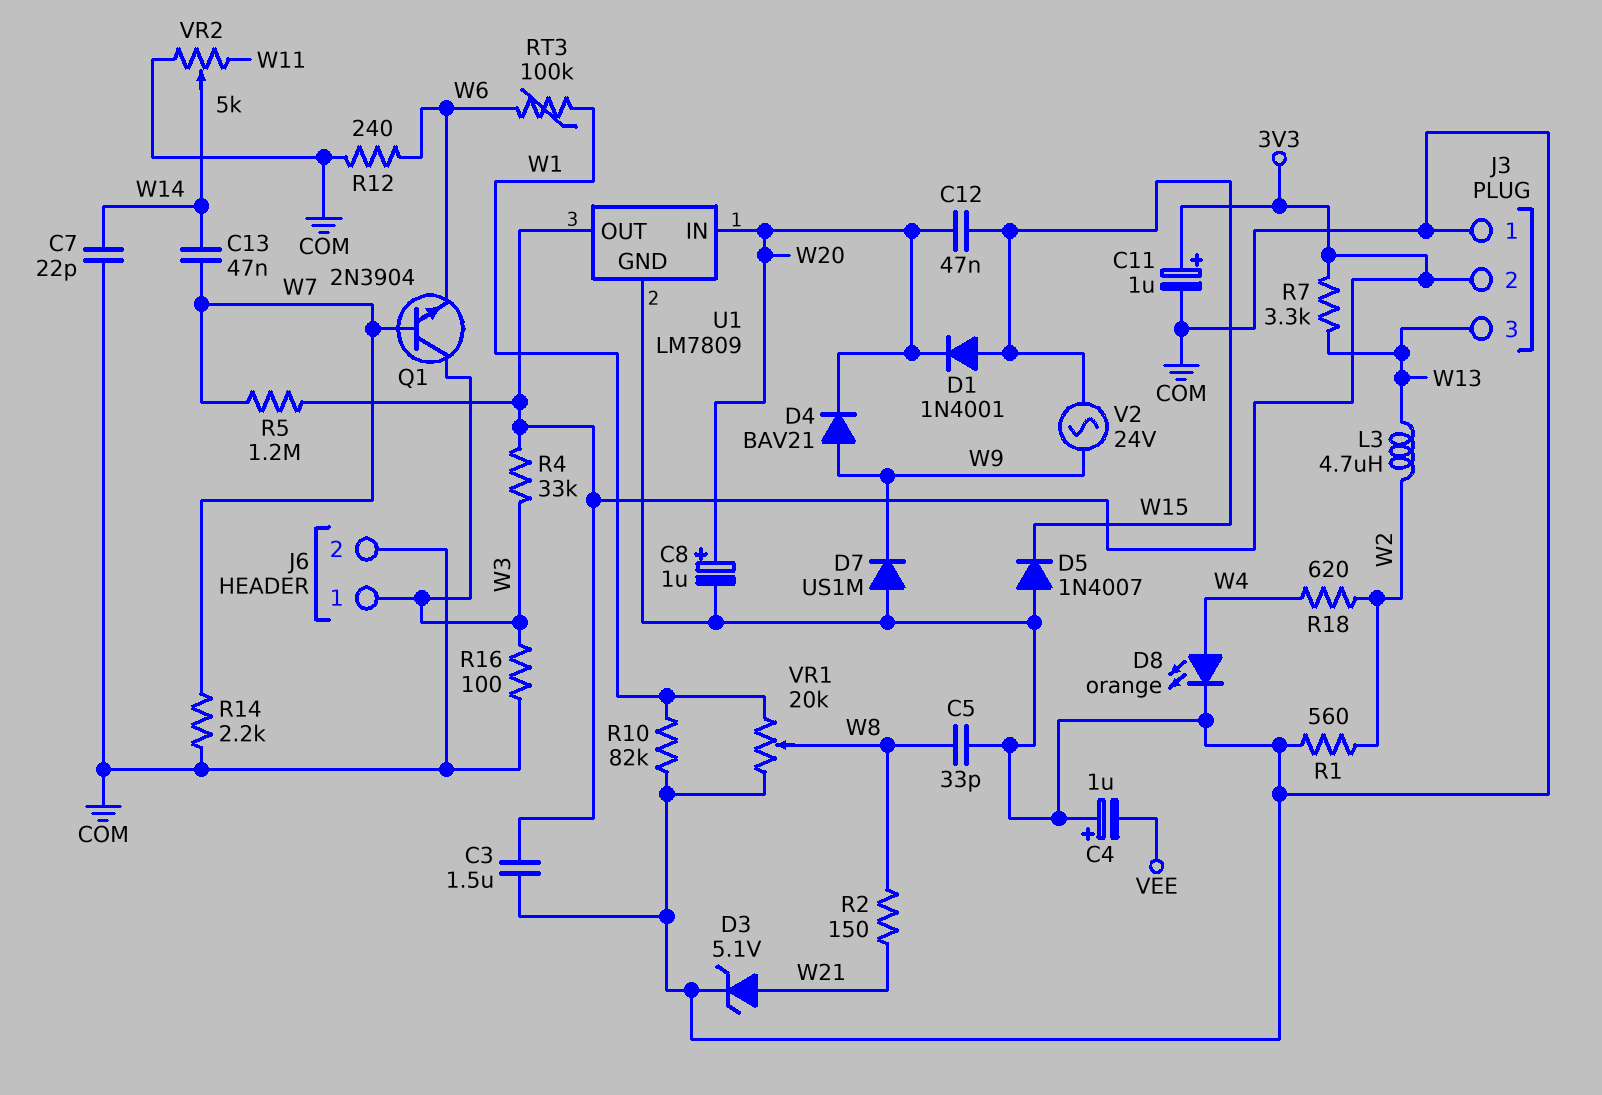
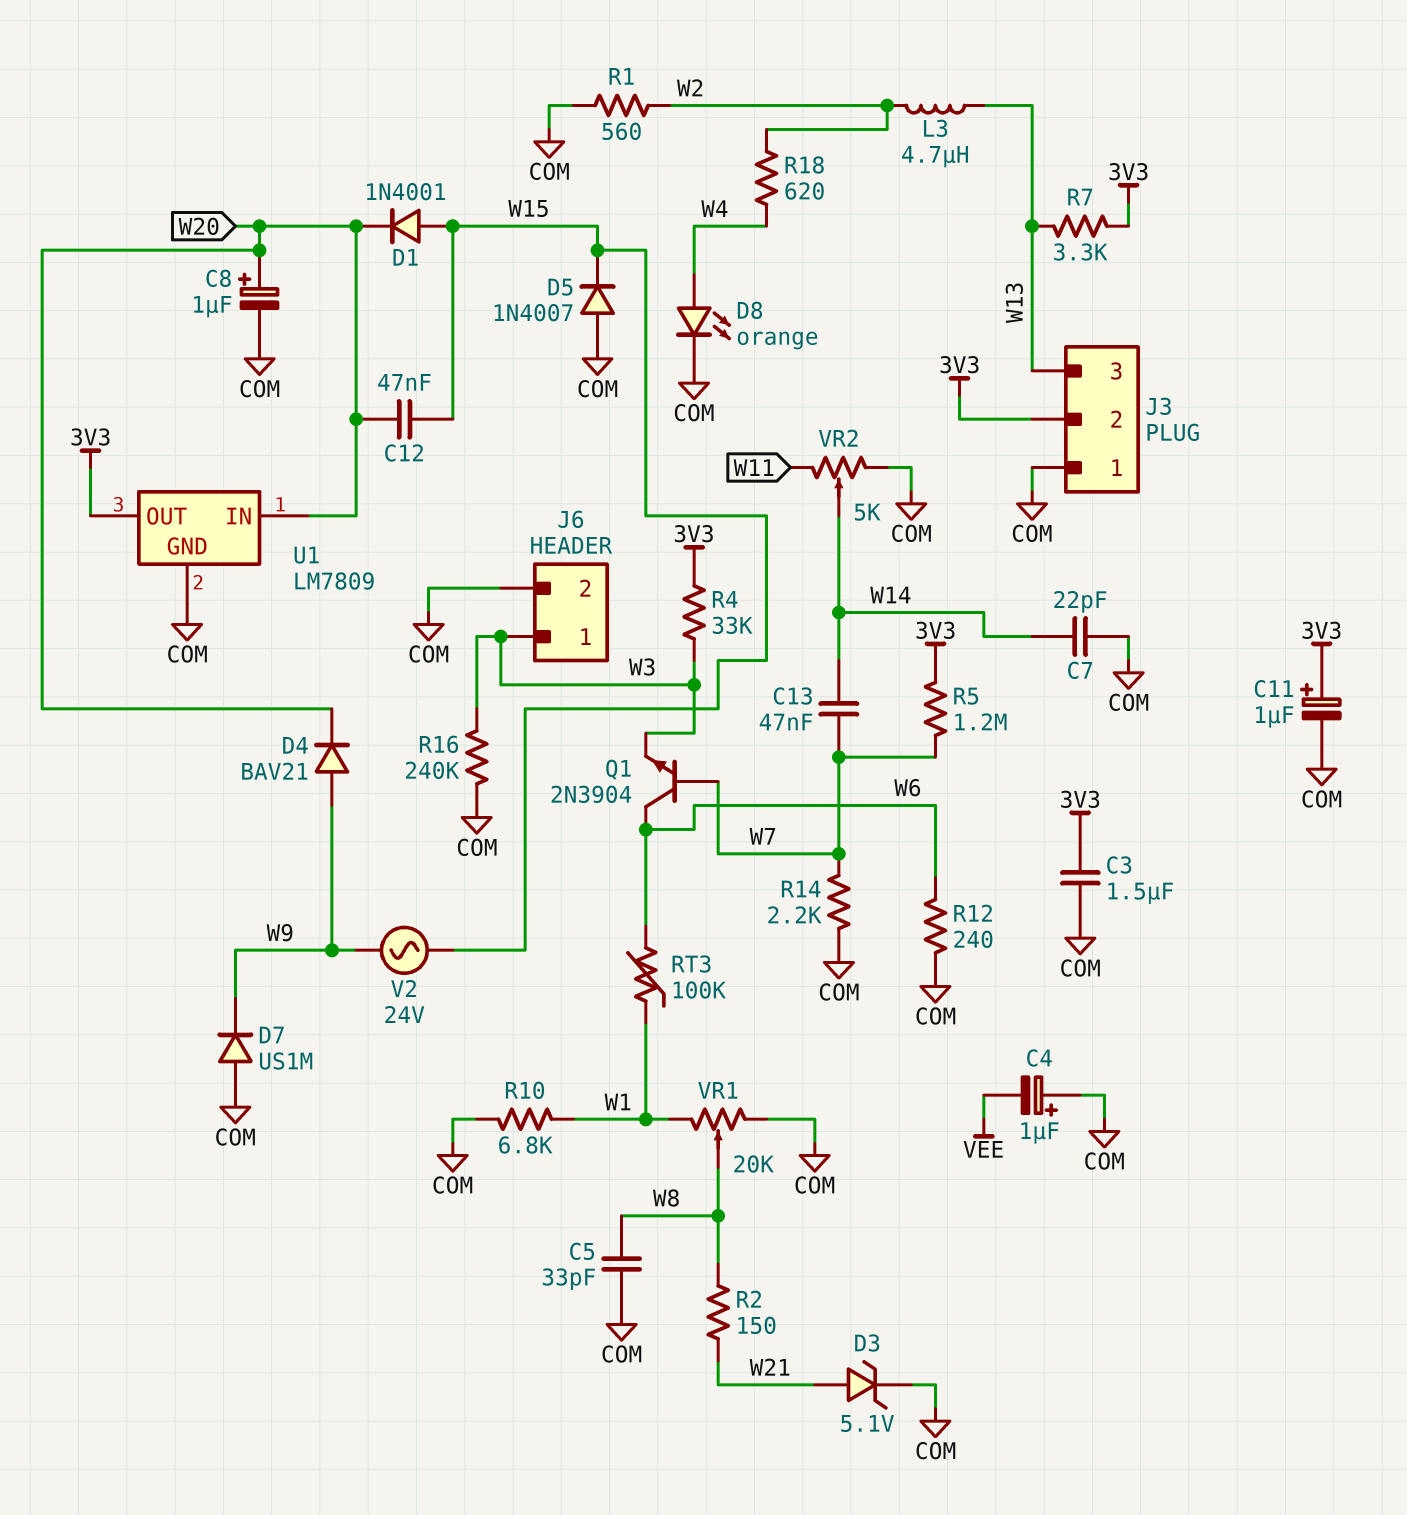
Q1: NPN 2N3904 (B W7, C W3, E W6) -> NPN 2N3904 (B W7, C W6, E W3)
R10: 82k (COM, W1) -> 6.8k (COM, W1)
R16: 100 (COM, W3) -> 240k (COM, W3)

